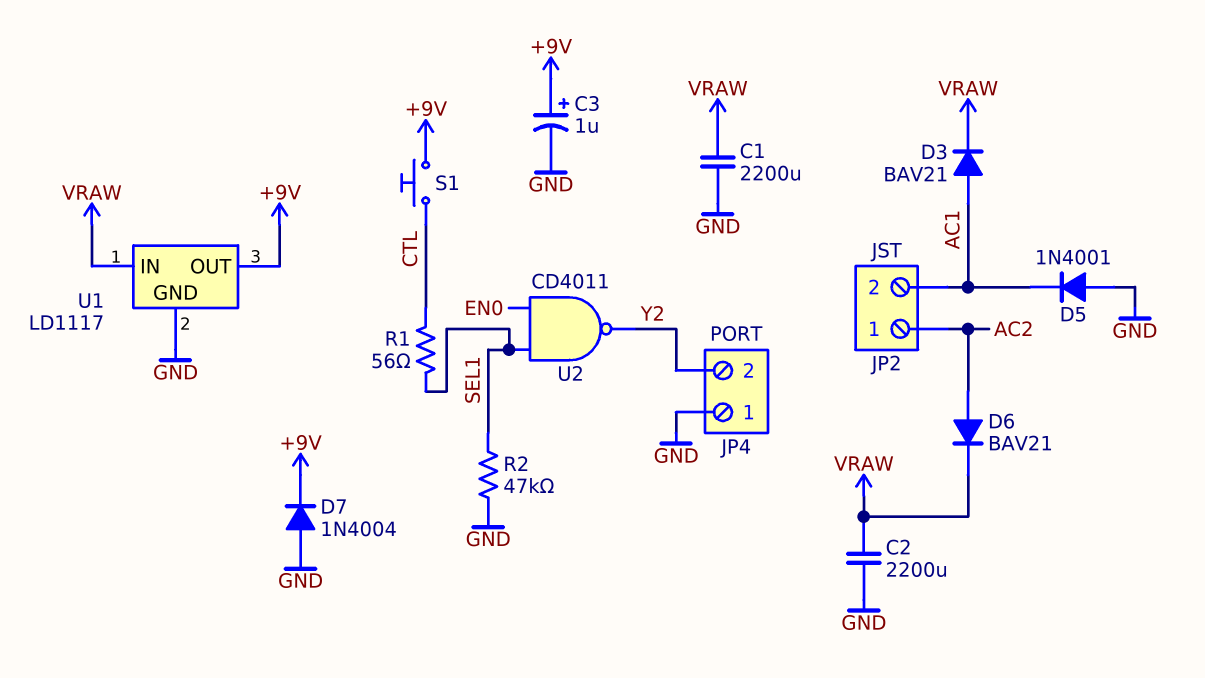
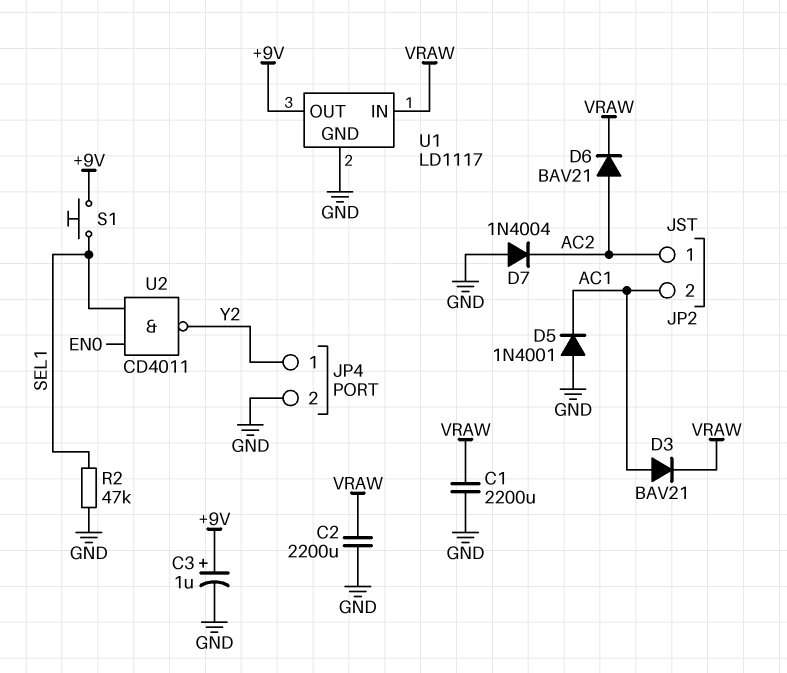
D7: diode 1N4004 (A GND, K +9V) -> diode 1N4004 (A GND, K AC2)
JP4 pin 1: GND -> Y2
JP4 pin 2: Y2 -> GND
R1: 56 (CTL, SEL1) -> none
S1: button (+9V, CTL) -> button (+9V, SEL1)

